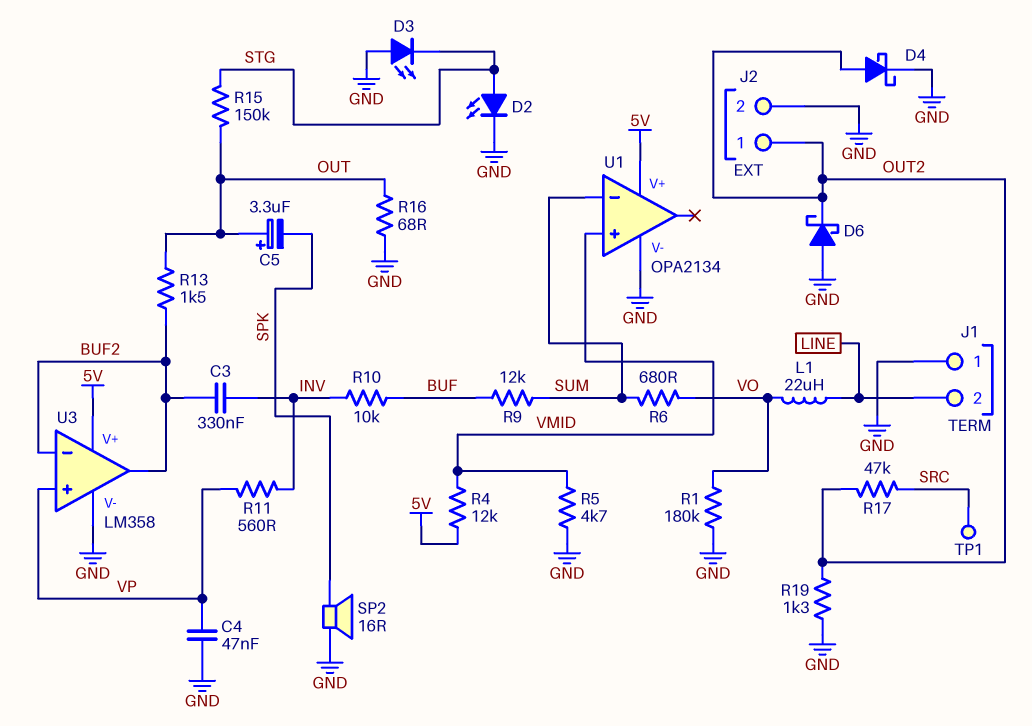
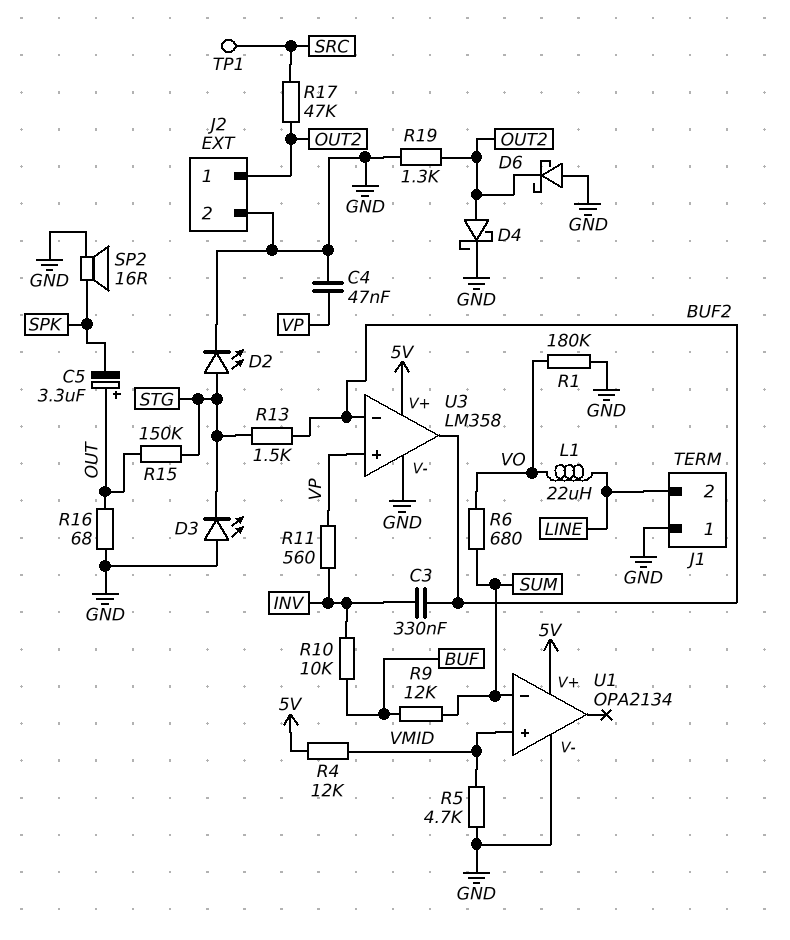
R13: 1.5k (BUF2, OUT) -> 1.5k (BUF2, STG)

